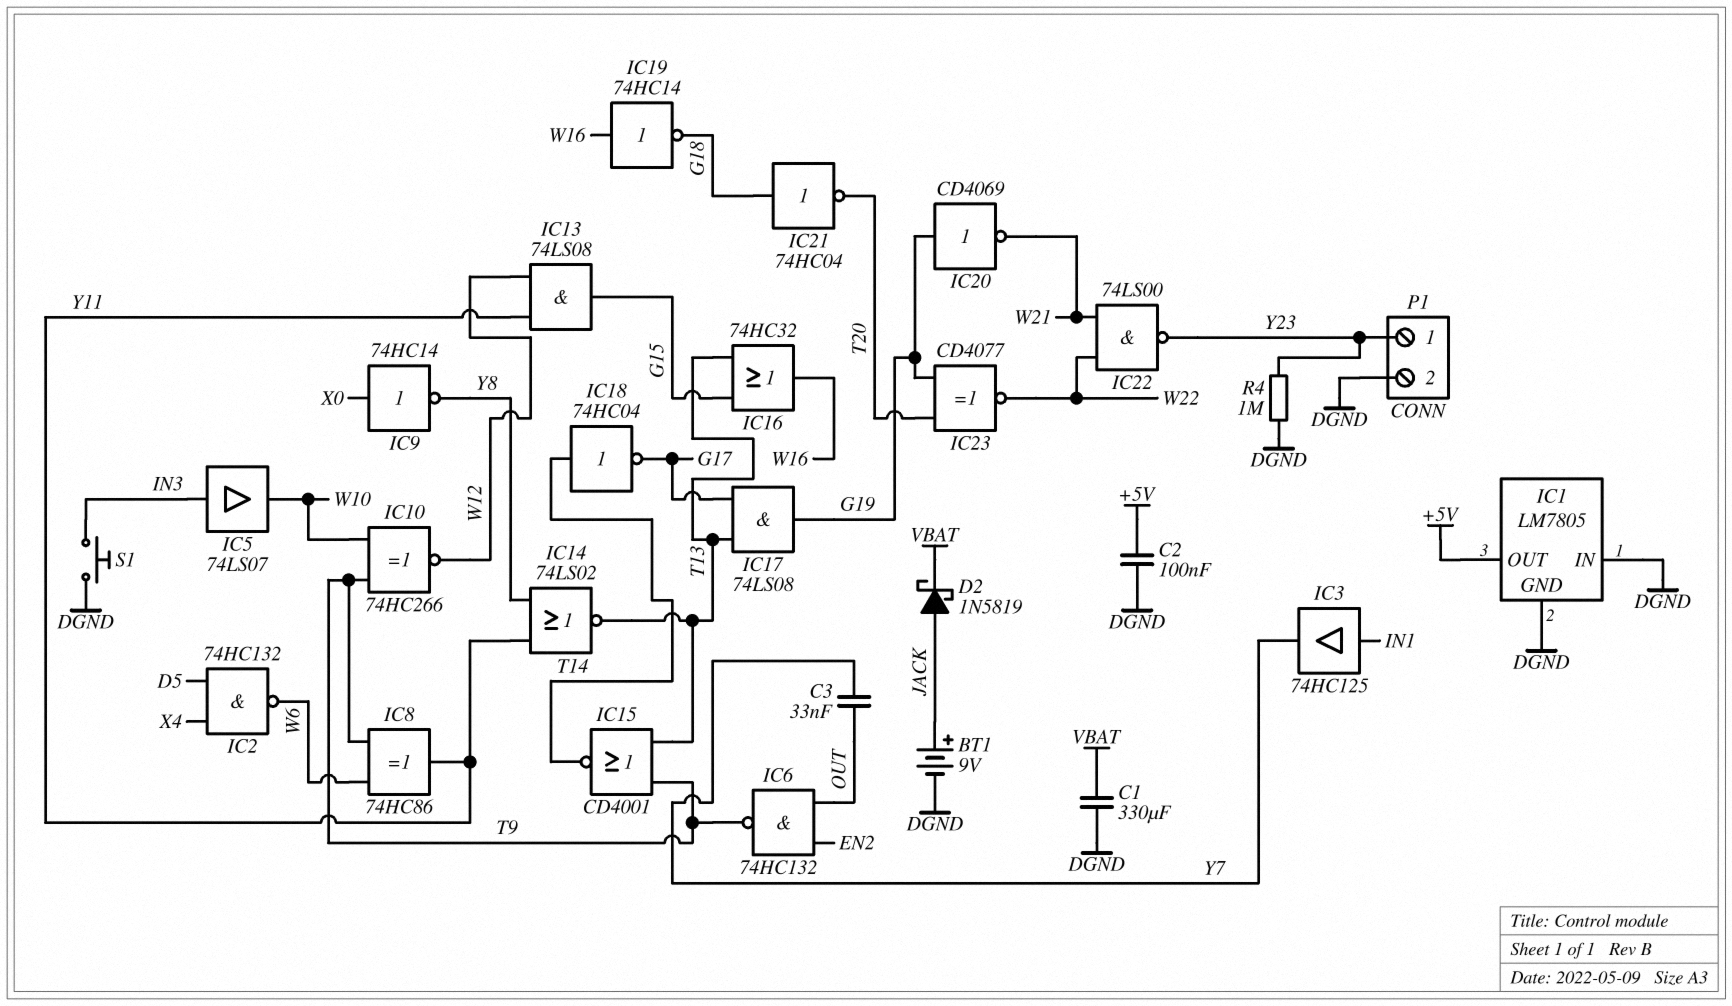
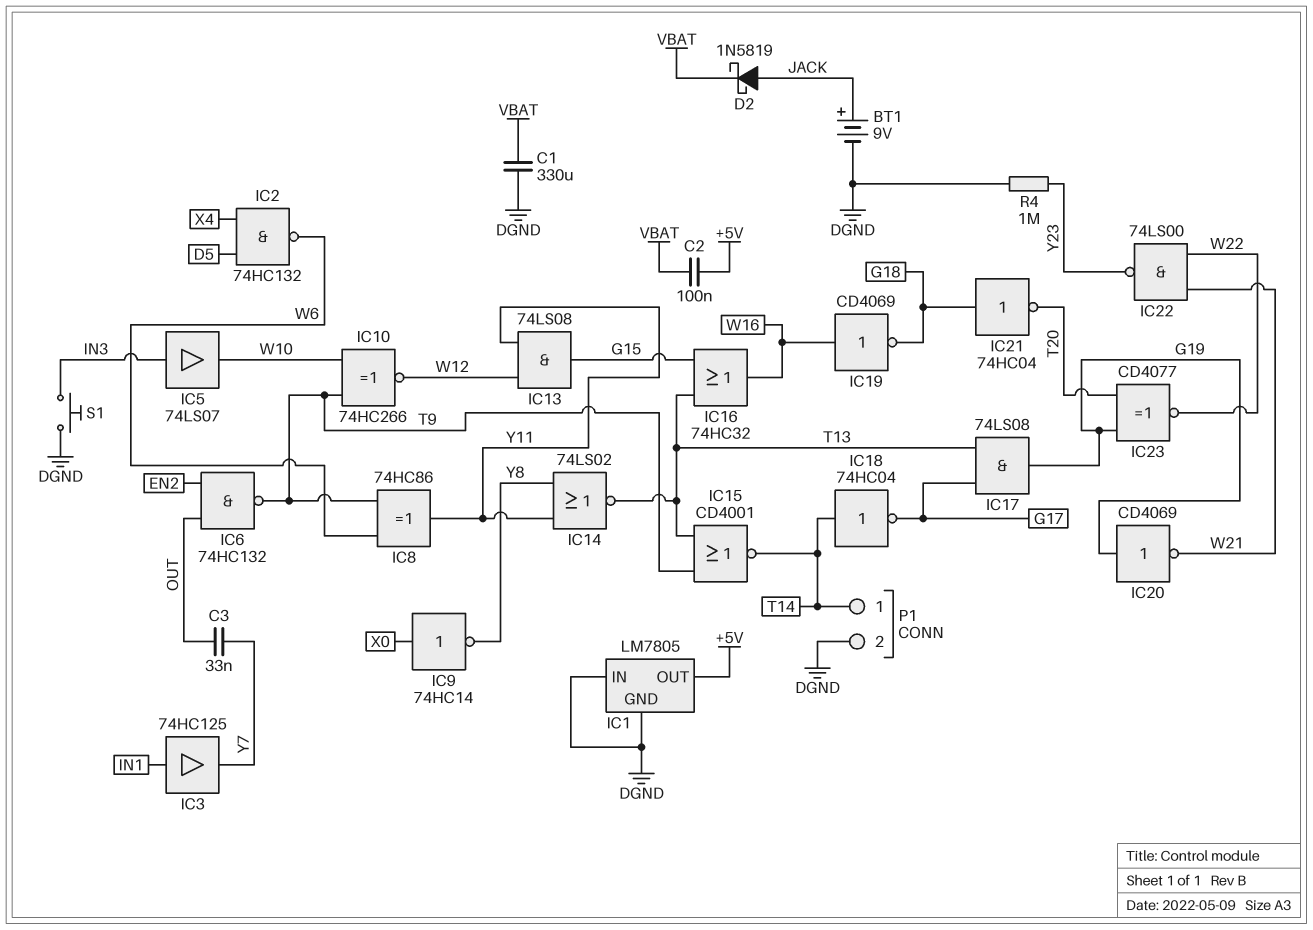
C2: 100nF (+5V, DGND) -> 100nF (+5V, VBAT)
IC19: NOT 74HC14 (in W16, out G18) -> NOT CD4069 (in W16, out G18)
P1 pin 1: Y23 -> T14

